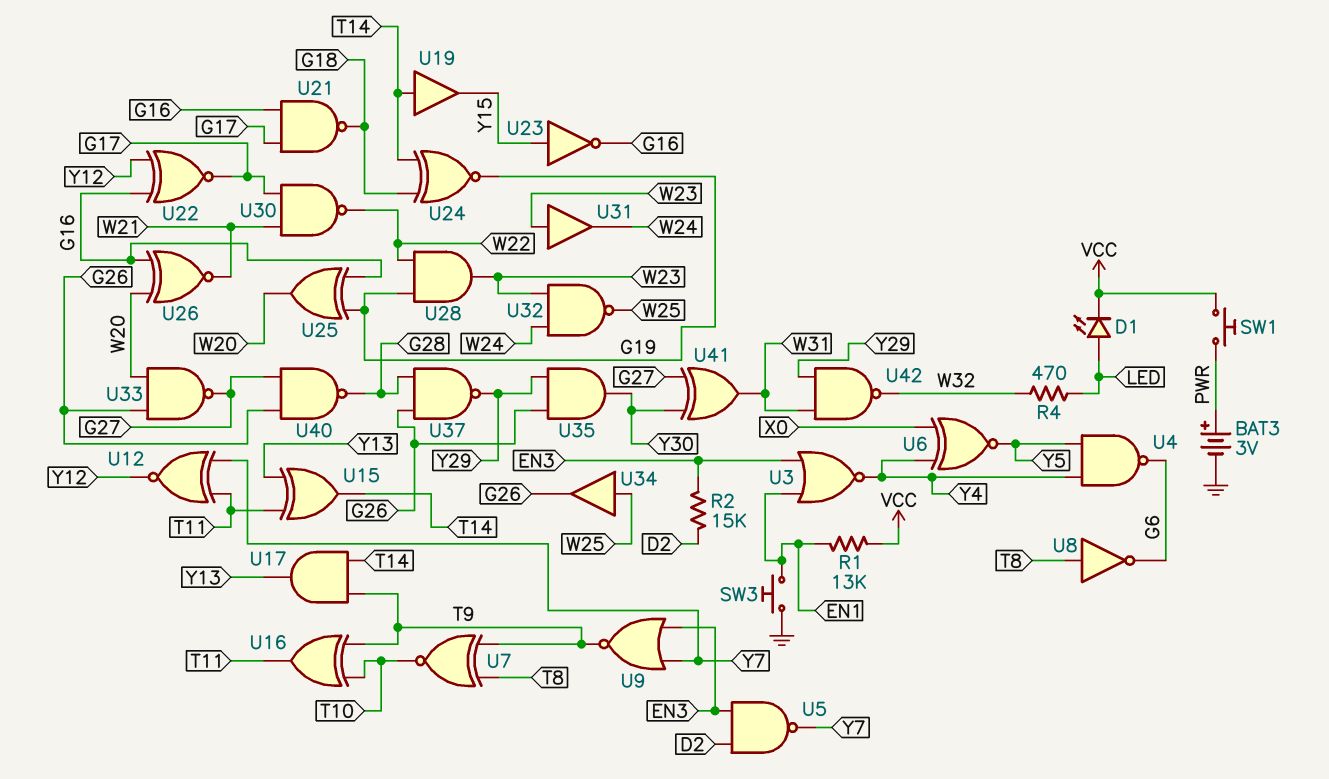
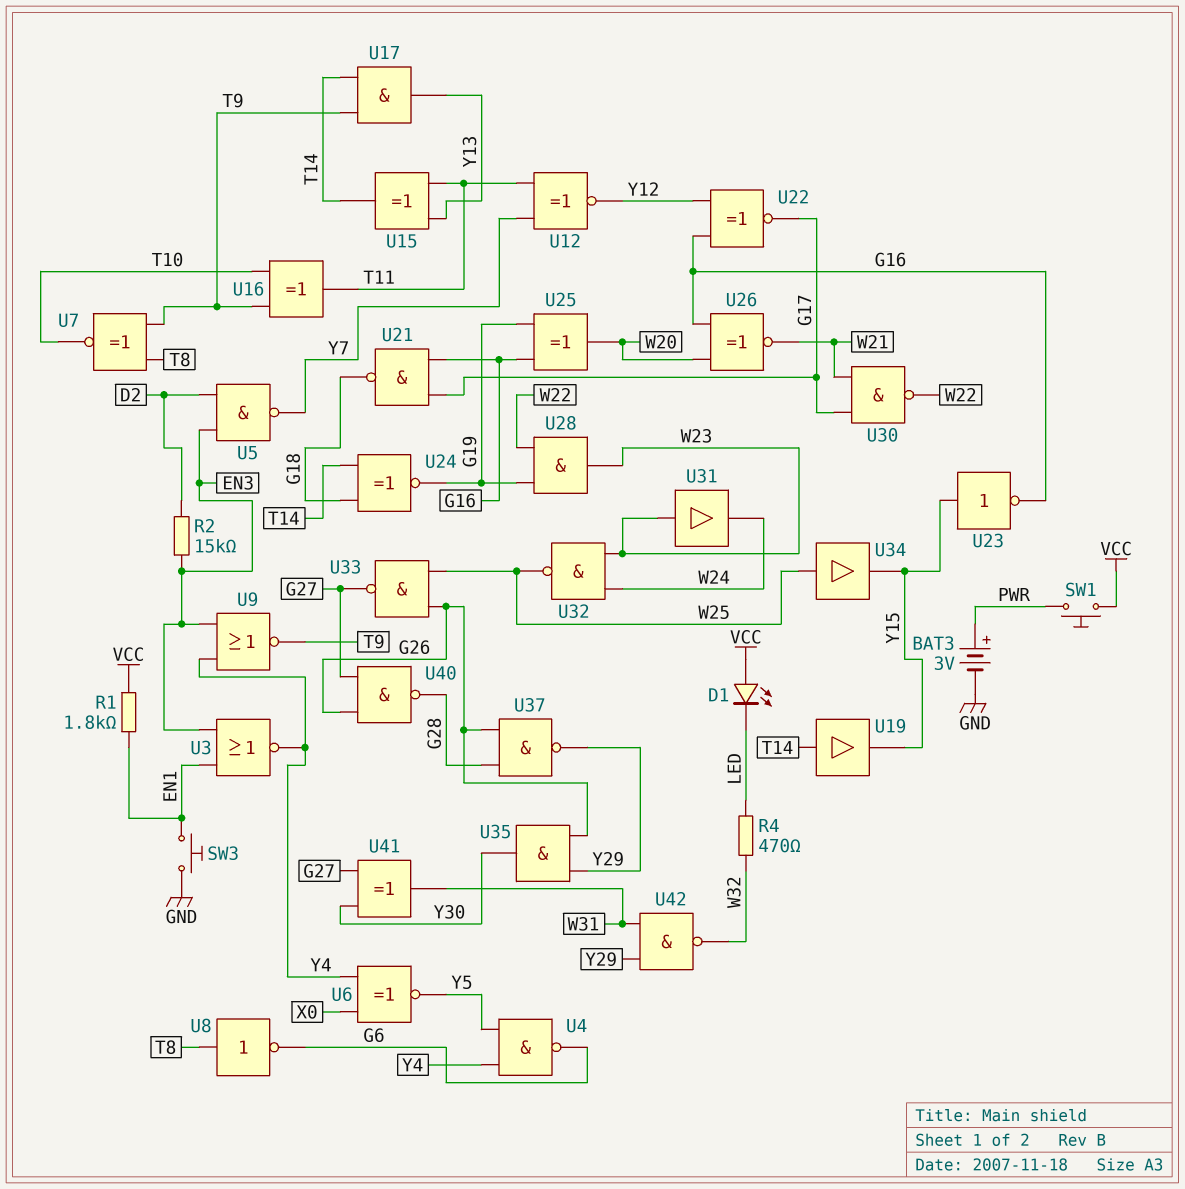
D1: LED (A LED, K VCC) -> LED (A VCC, K LED)
R1: 13k (EN1, VCC) -> 1.8k (EN1, VCC)
U9: NOR (in EN3, in Y7, out T9) -> NOR (in EN3, in Y4, out T9)
U33: NAND (in G26, in W20, out G27) -> NAND (in G26, in W25, out G27)
U34: buffer (in W25, out G26) -> buffer (in W25, out Y15)

